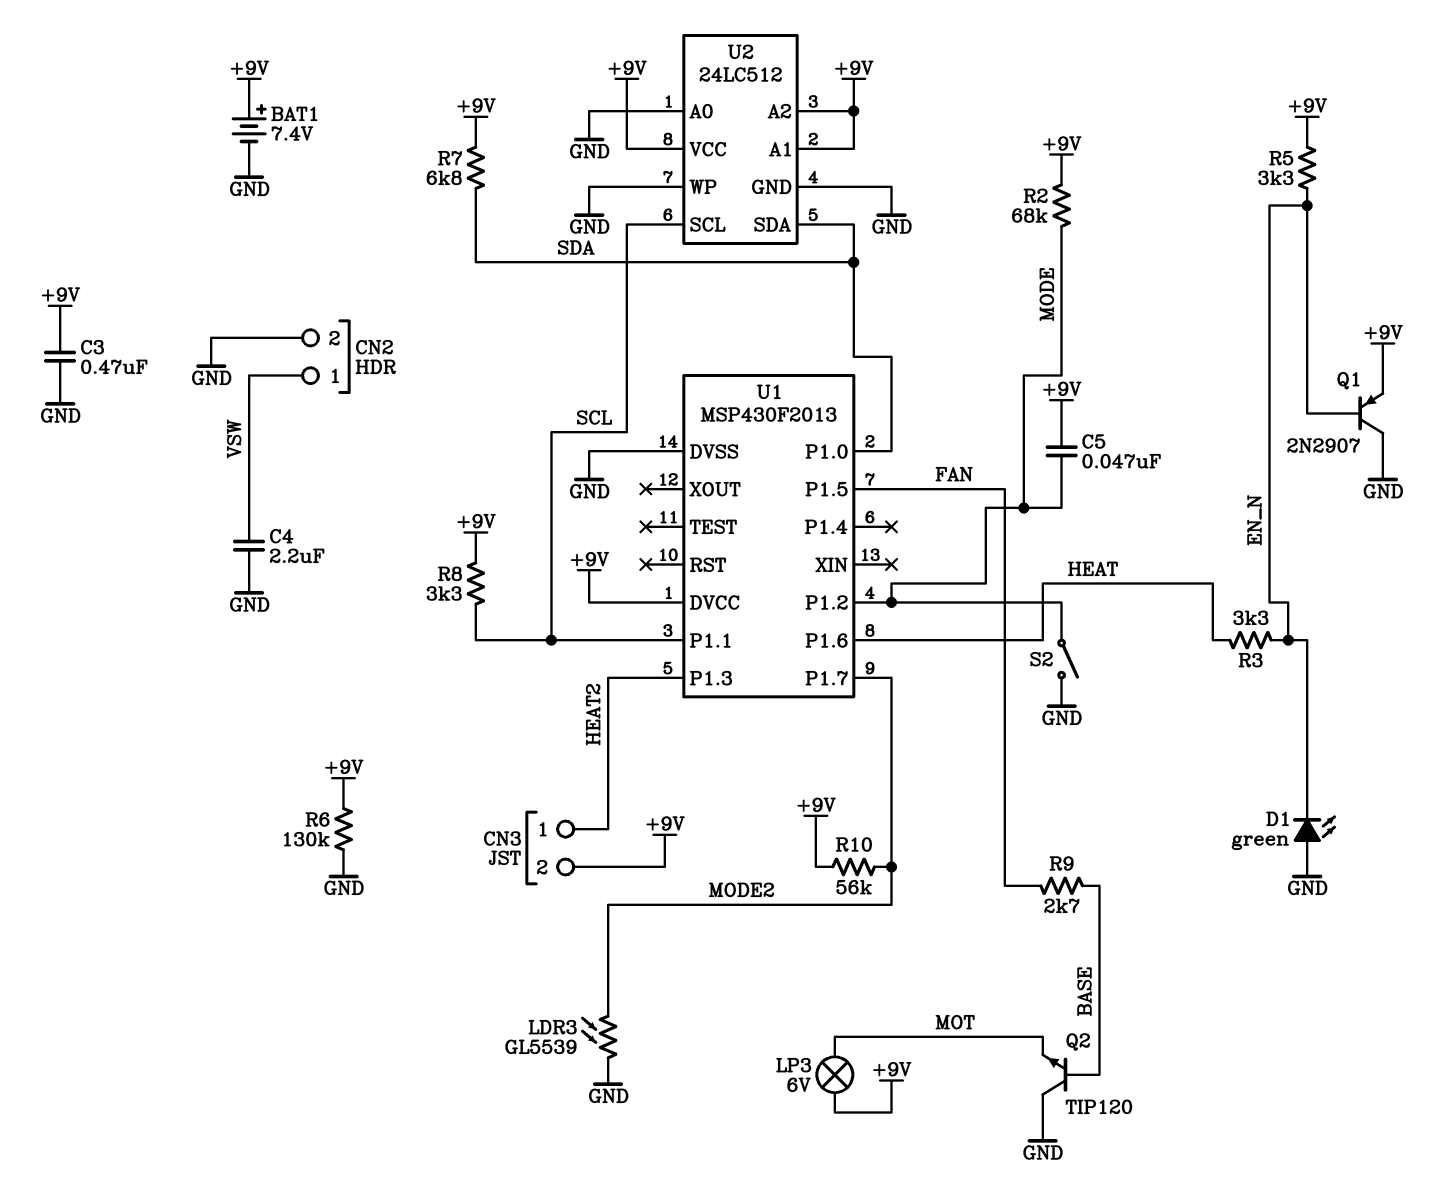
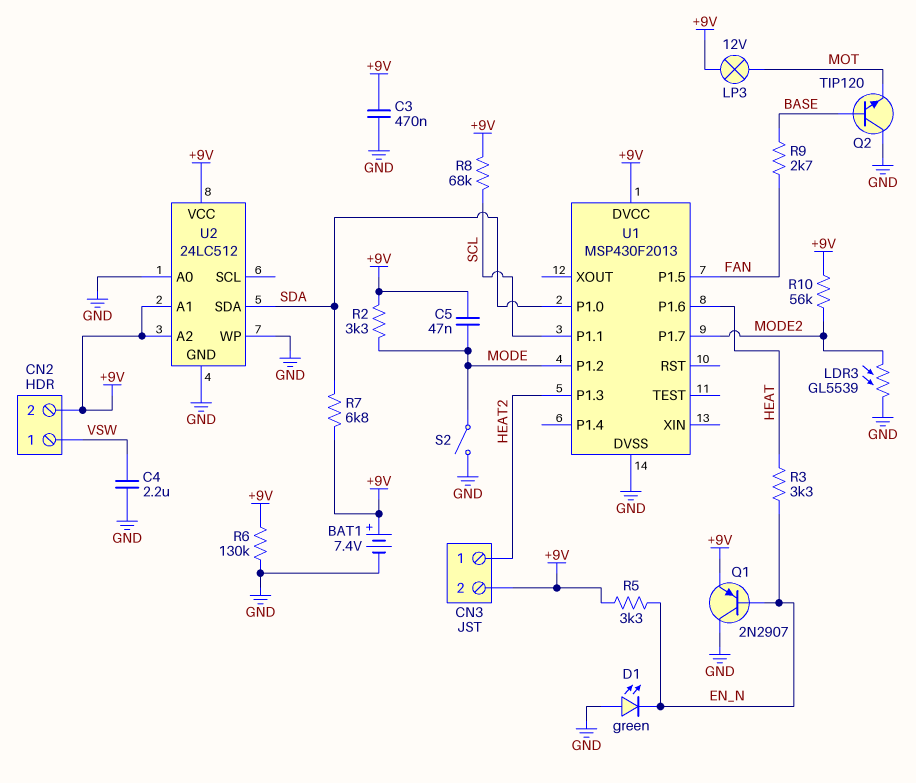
CN2 pin 2: GND -> +9V
LP3: lamp 6V (+9V, MOT) -> lamp 12V (+9V, MOT)
R2: 68k (+9V, MODE) -> 3.3k (+9V, MODE)
R8: 3.3k (+9V, SCL) -> 68k (+9V, SCL)
U2 pin SCL: SCL -> none

